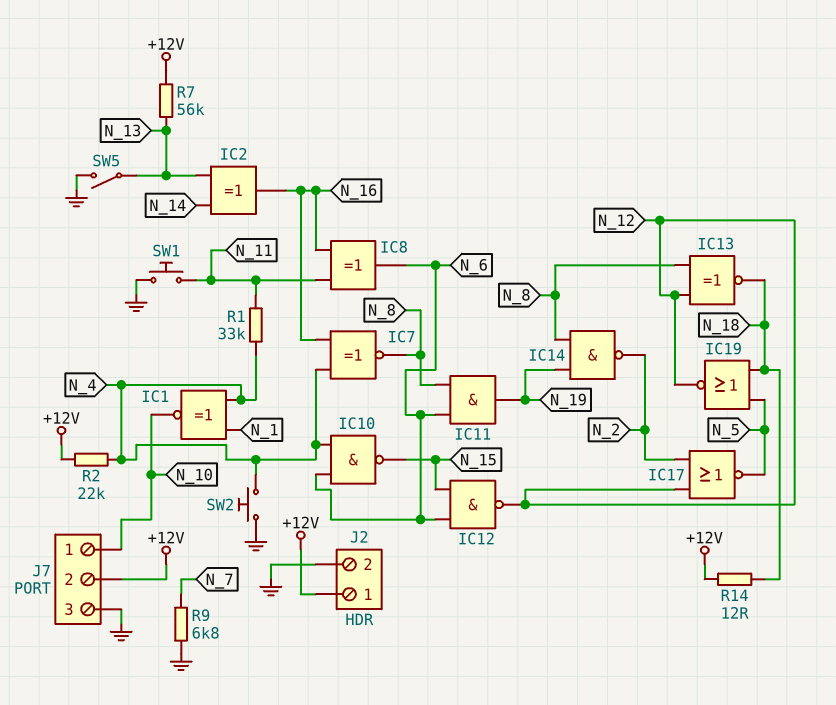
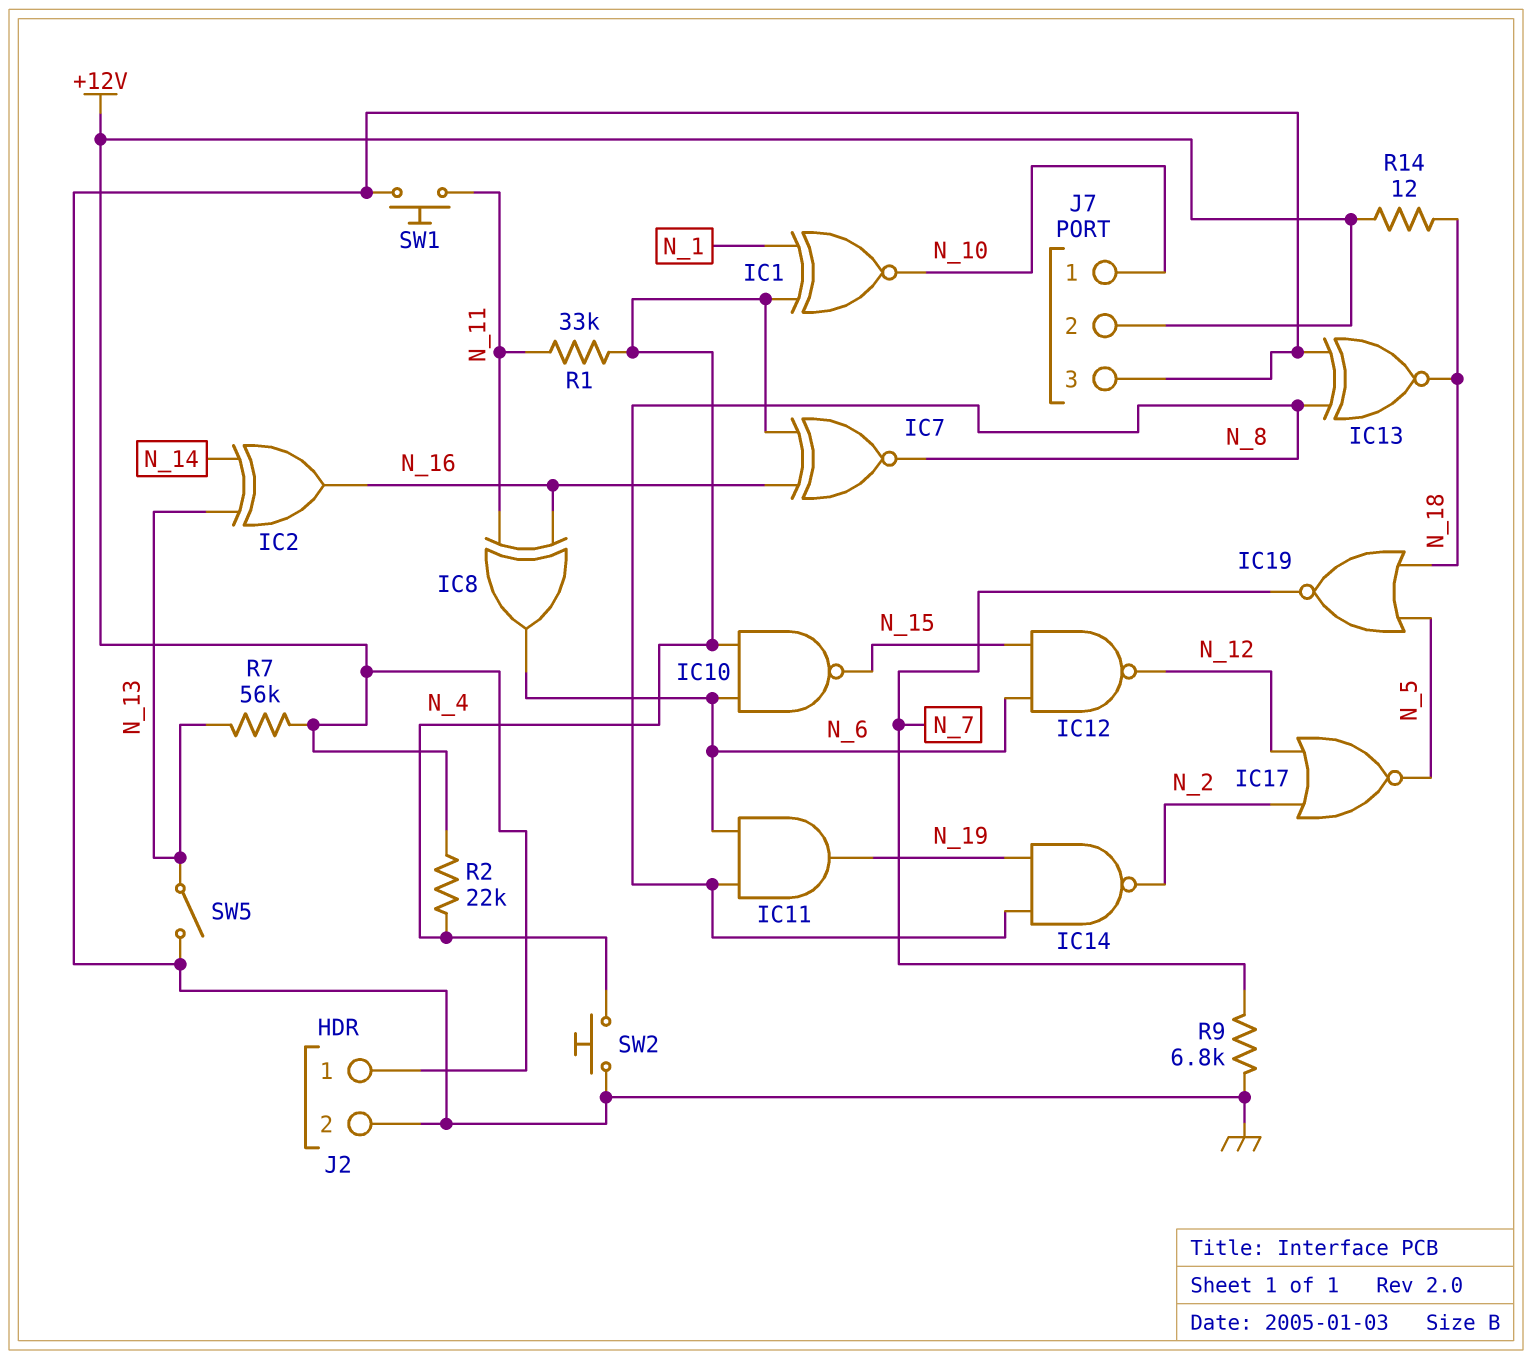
IC13: XNOR (in N_8, in N_12, out N_18) -> XNOR (in GND, in N_8, out N_18)
IC19: NOR (in N_5, in N_18, out N_12) -> NOR (in N_5, in N_18, out N_7)

